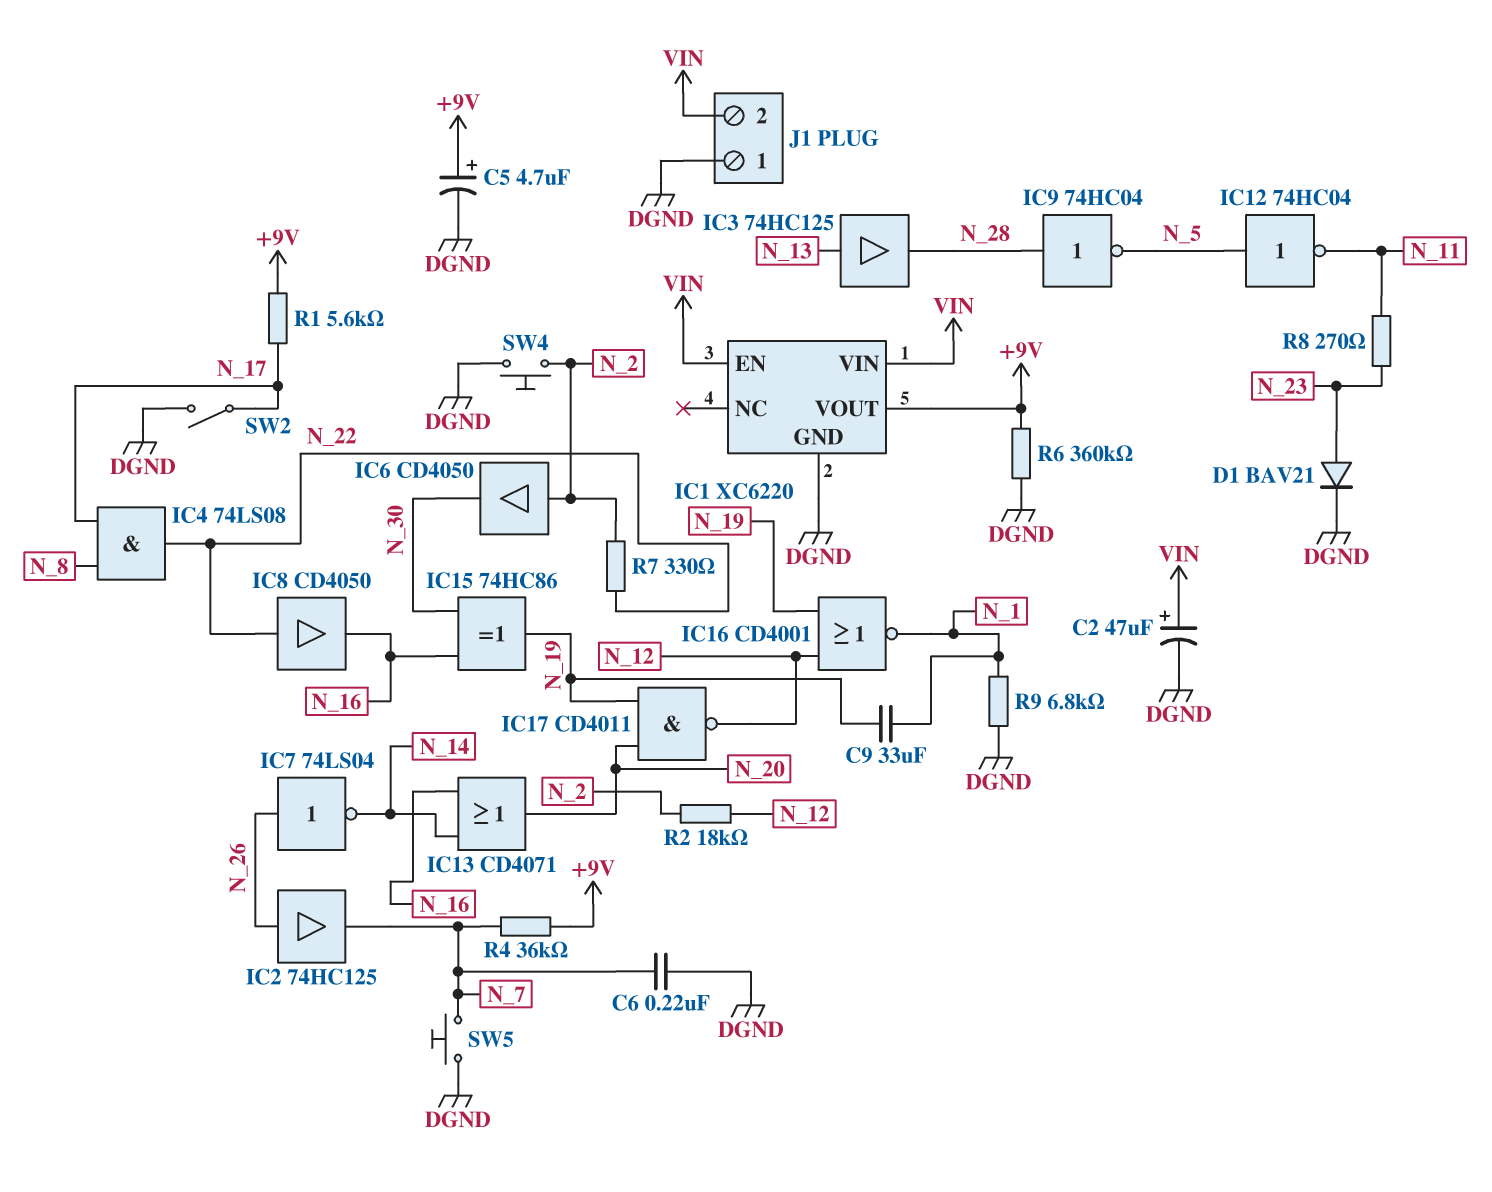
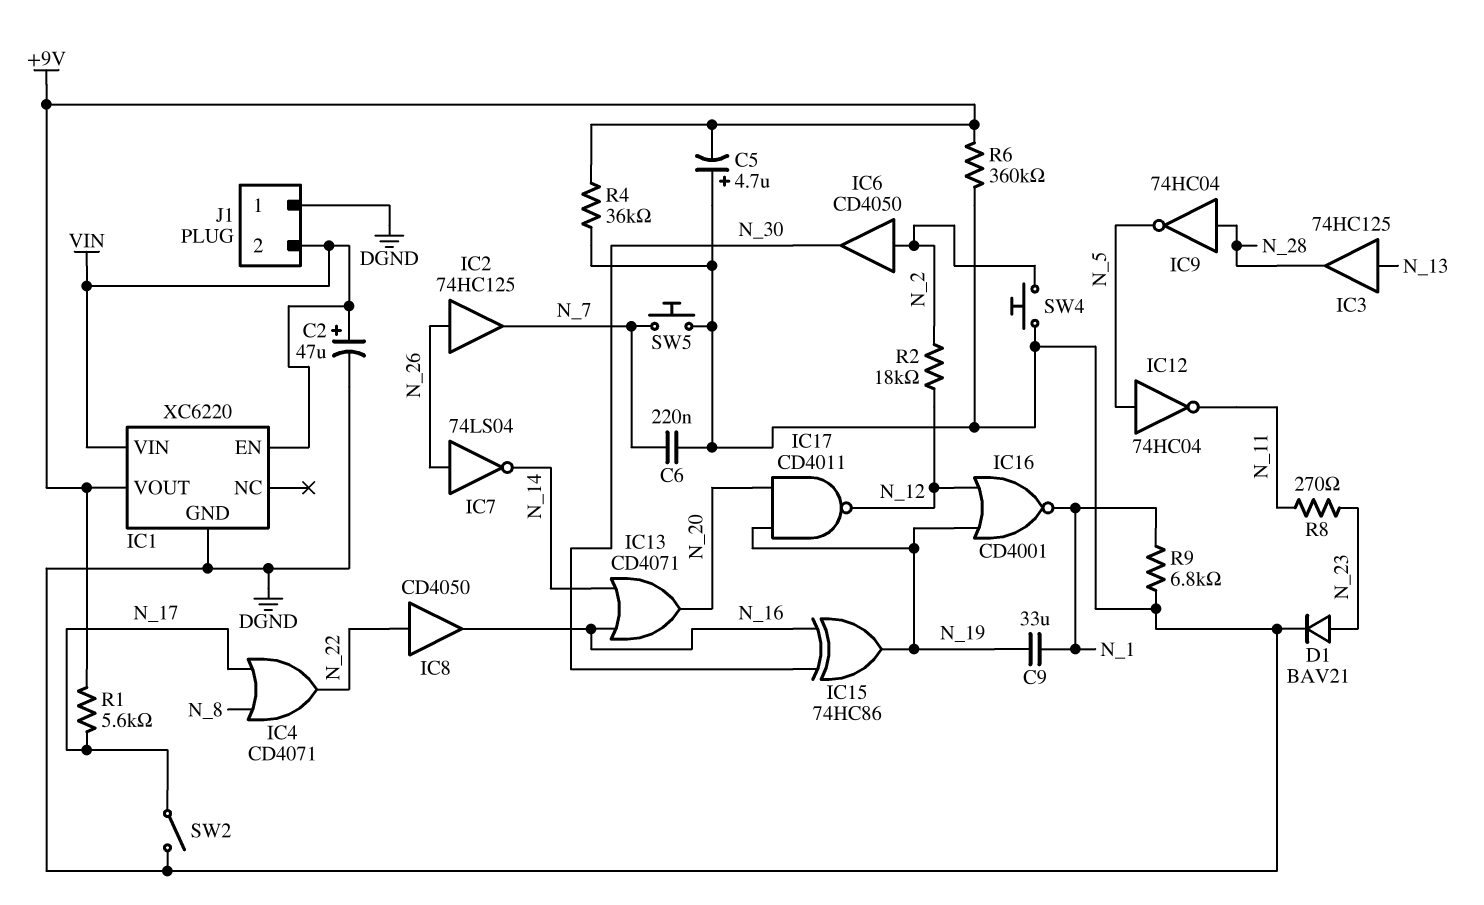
C5: 4.7uF (plus +9V, minus DGND) -> 4.7uF (plus DGND, minus +9V)
IC4: AND 74LS08 (in N_8, in N_17, out N_22) -> OR CD4071 (in N_8, in N_17, out N_22)
R4: 36k (+9V, N_7) -> 36k (+9V, DGND)
R7: 330 (N_2, N_22) -> none

